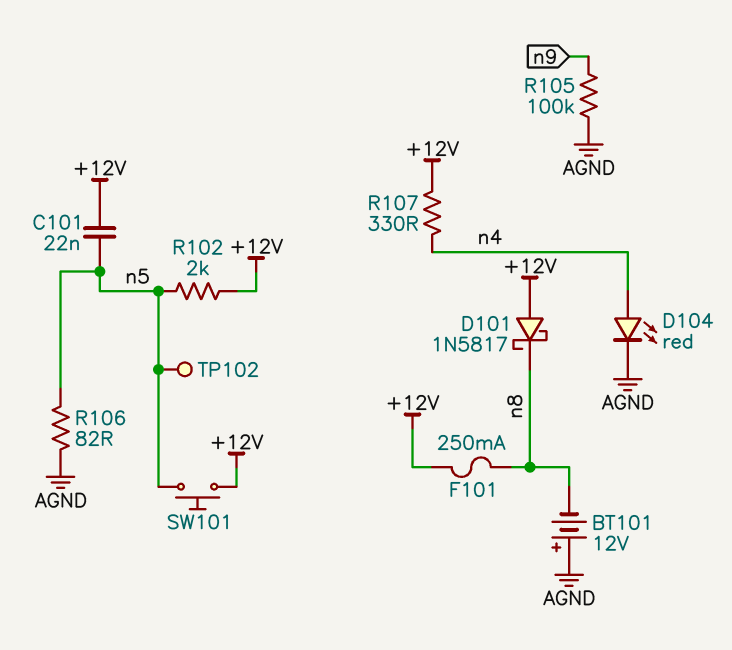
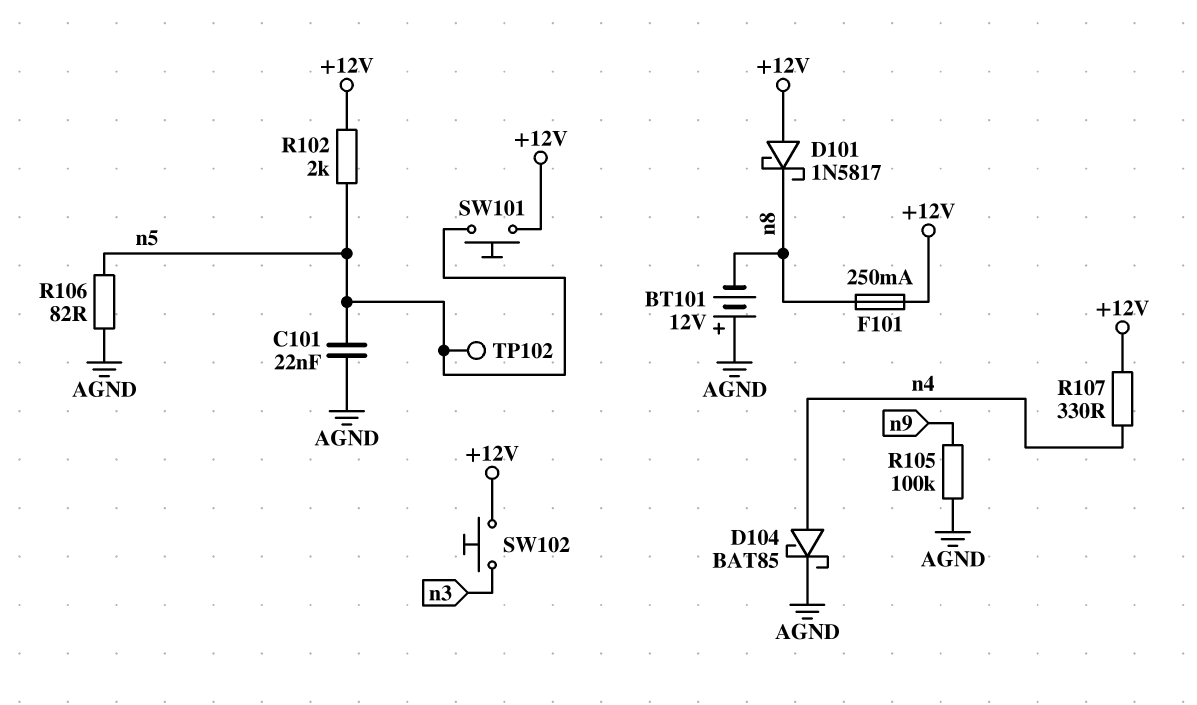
C101: 22nF (+12V, n5) -> 22nF (AGND, n5)
D104: LED red (A n4, K AGND) -> schottky BAT85 (A n4, K AGND)
SW102: none -> button (+12V, n3)

